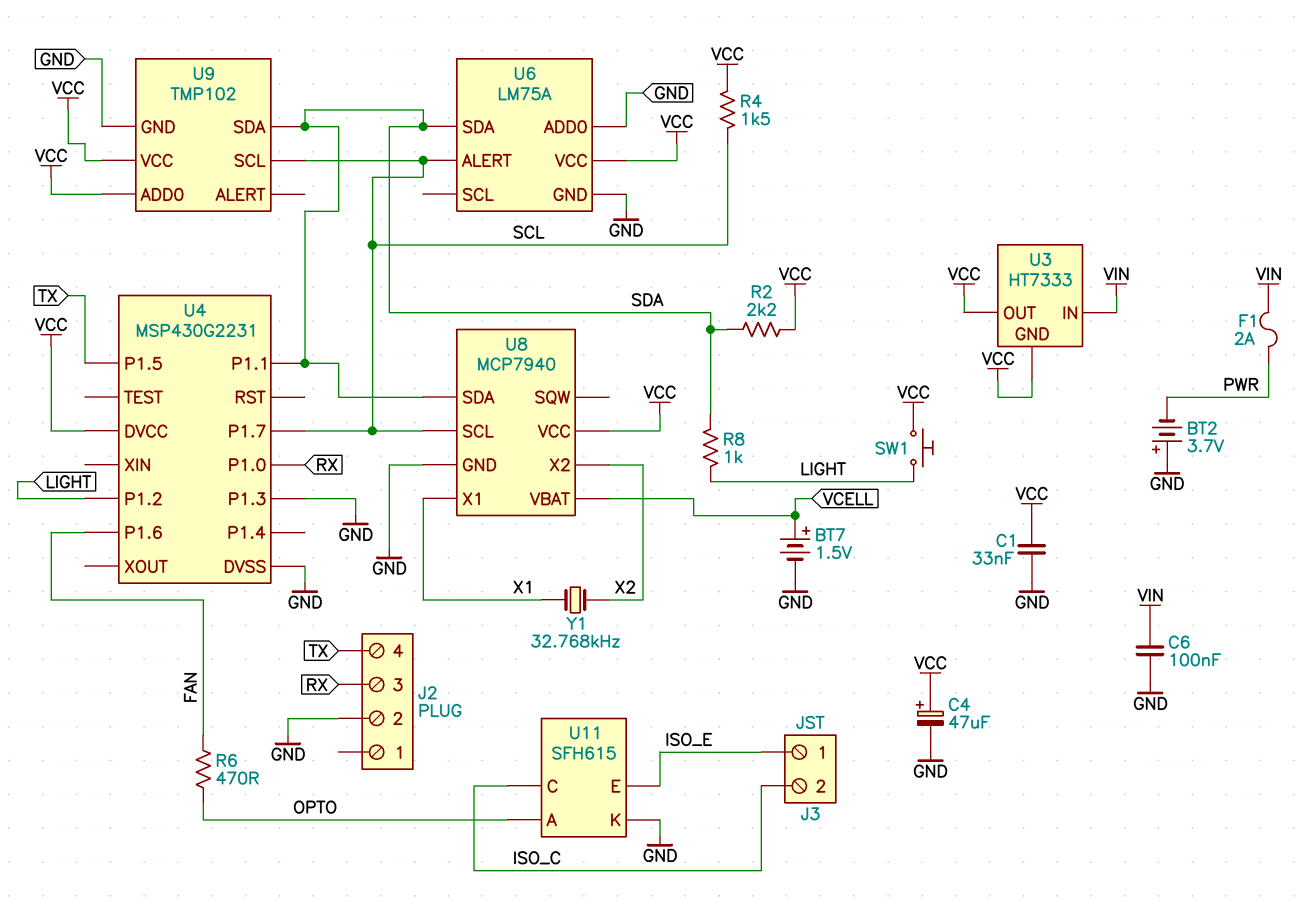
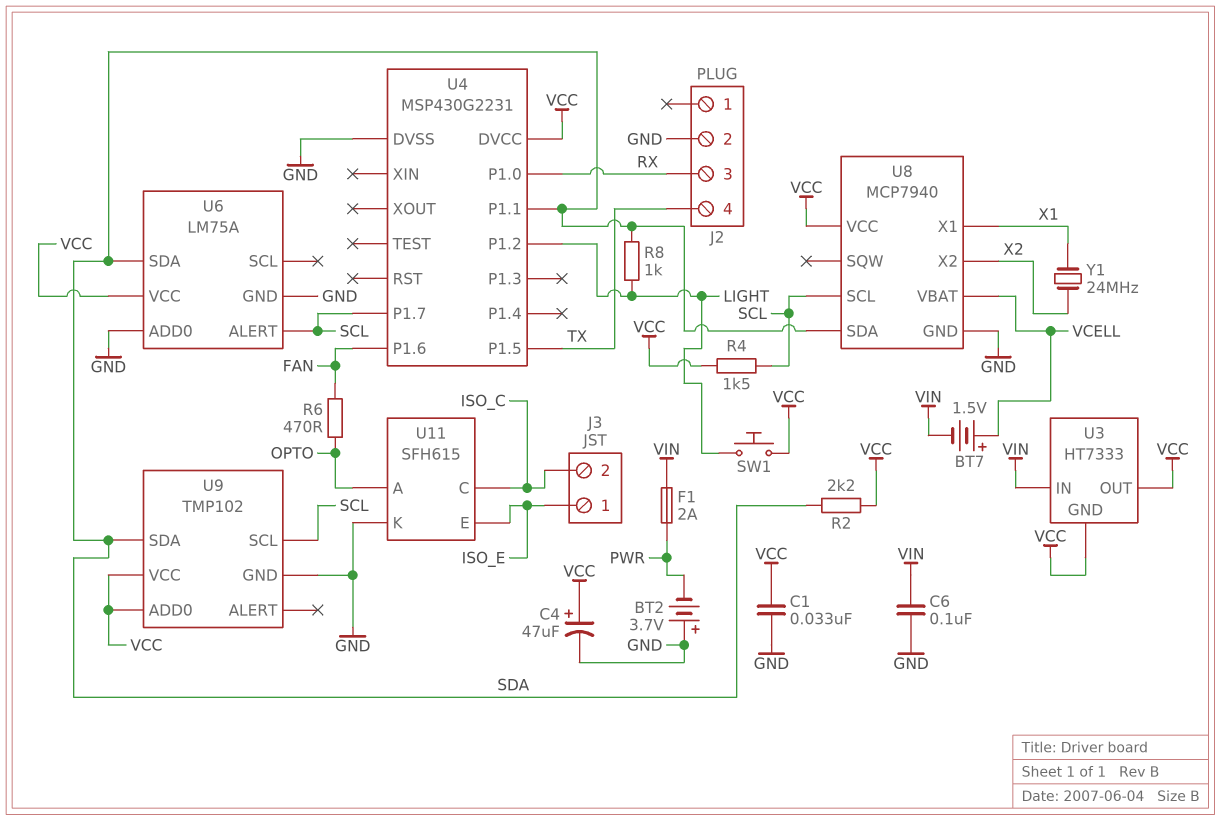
BT7: 1.5V (plus VCELL, minus GND) -> 1.5V (plus VCELL, minus VIN)
U4 pin P1.3: GND -> none
Y1: 32.768kHz (X1, X2) -> 24MHz (X1, X2)

